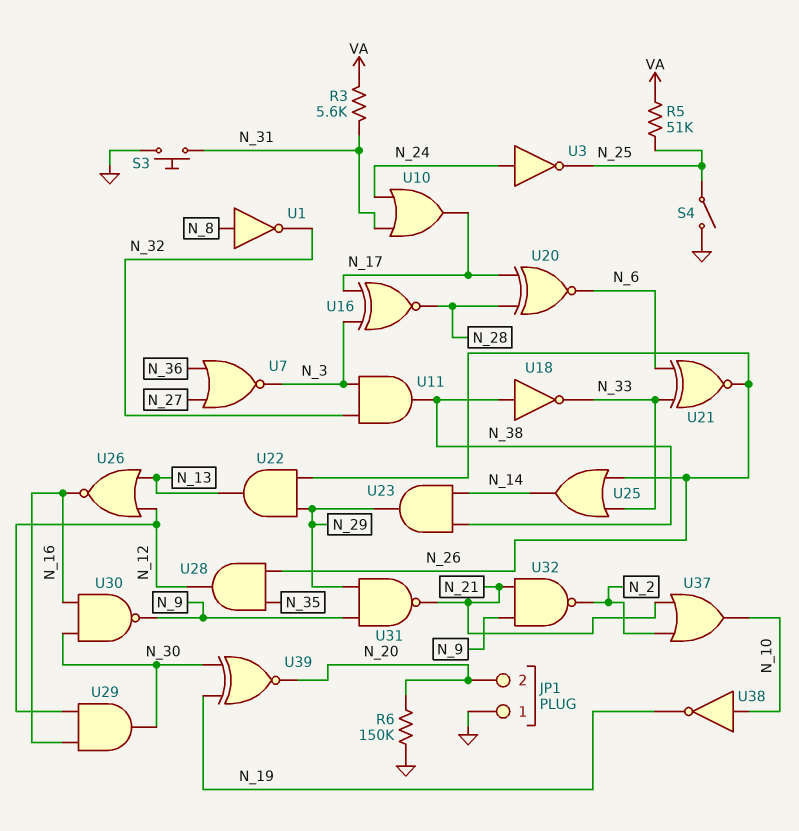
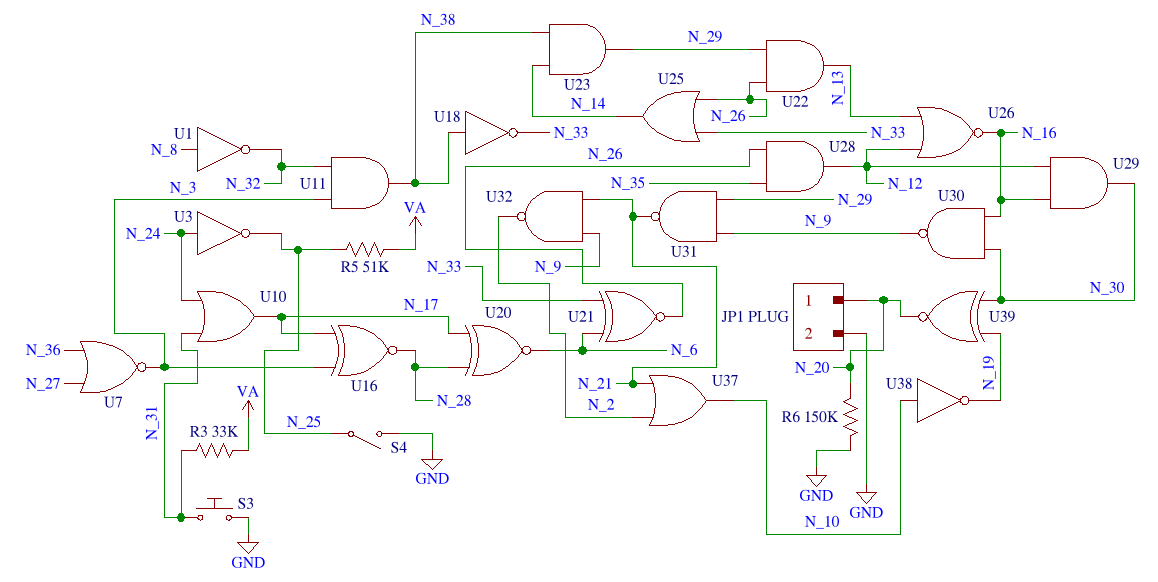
JP1 pin 1: GND -> N_20
JP1 pin 2: N_20 -> GND
R3: 5.6k (N_31, VA) -> 33k (N_31, VA)

